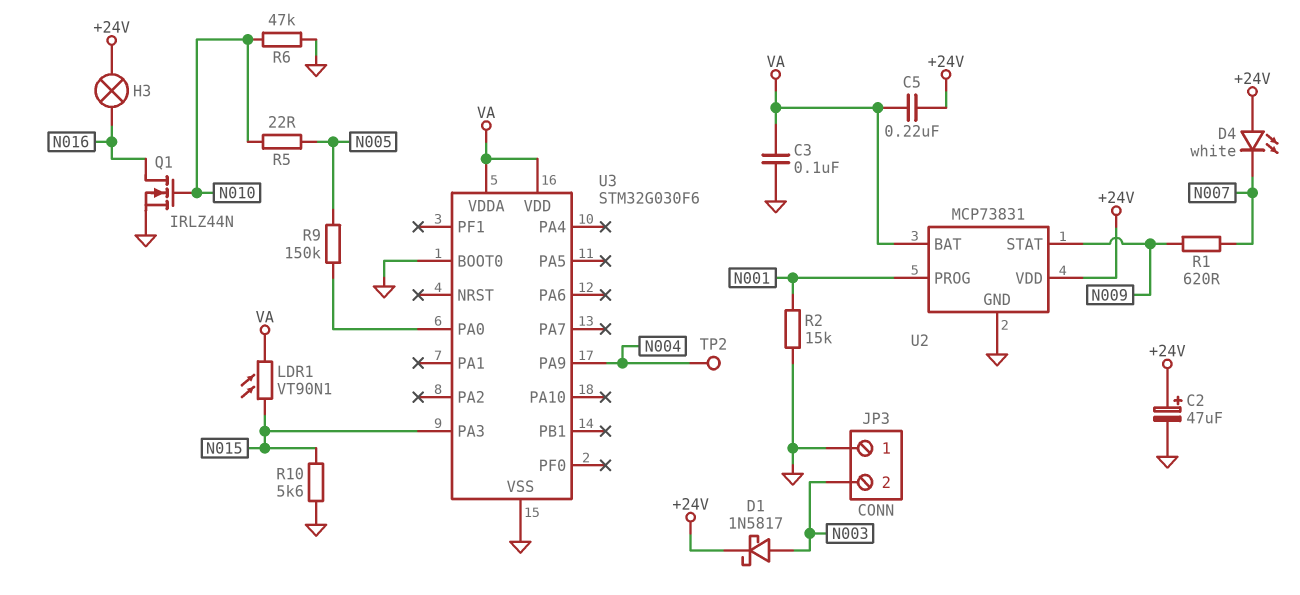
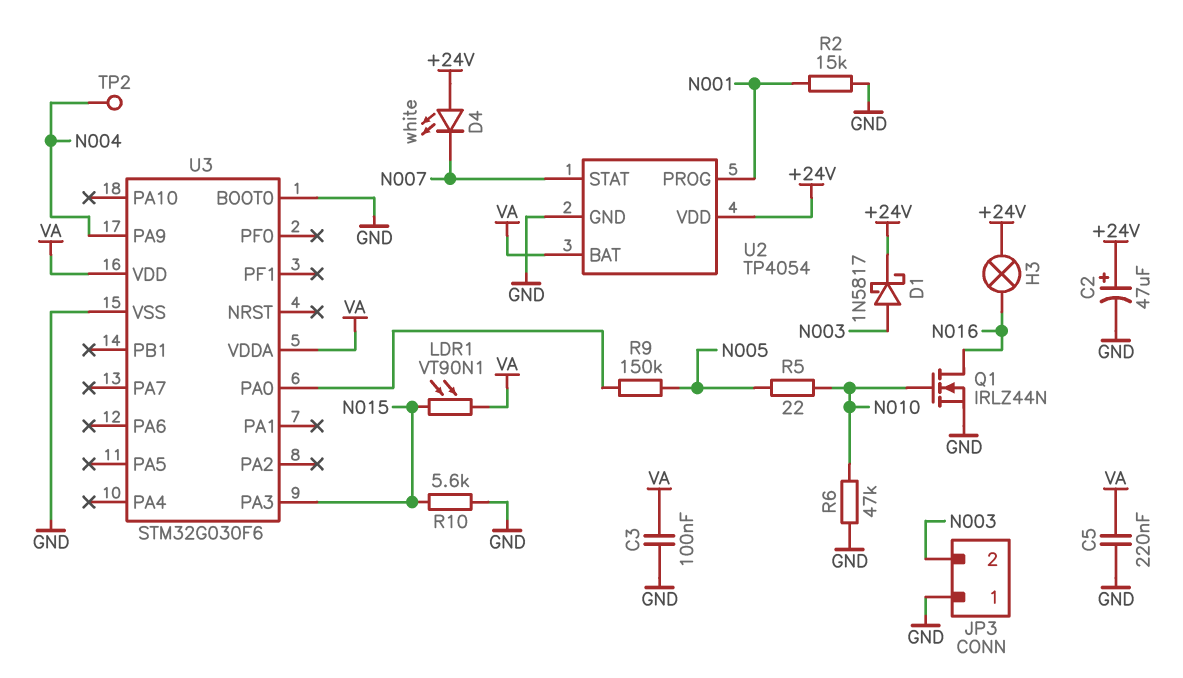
C5: 220nF (+24V, VA) -> 220nF (GND, VA)
R1: 620 (N007, N009) -> none
U2: MCP73831 -> TP4054
U2 pin STAT: N009 -> N007

